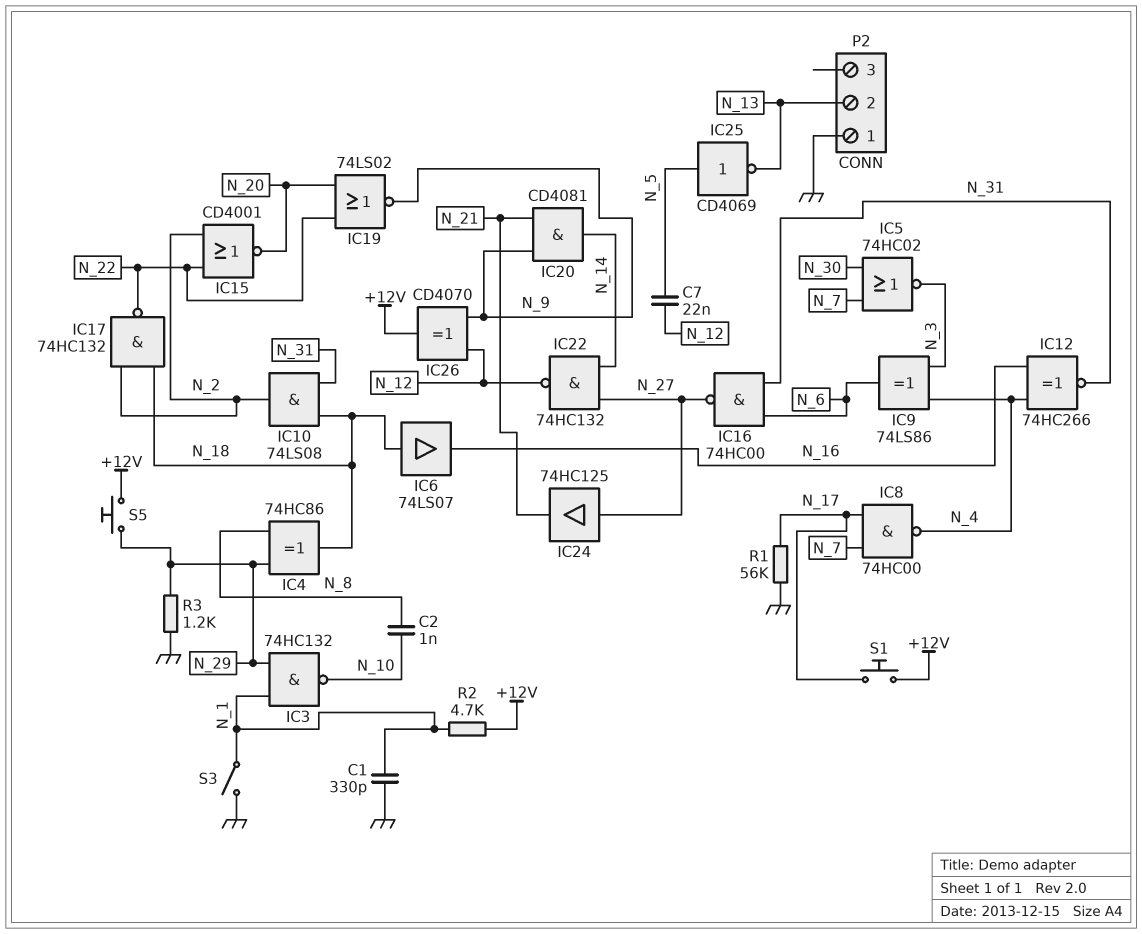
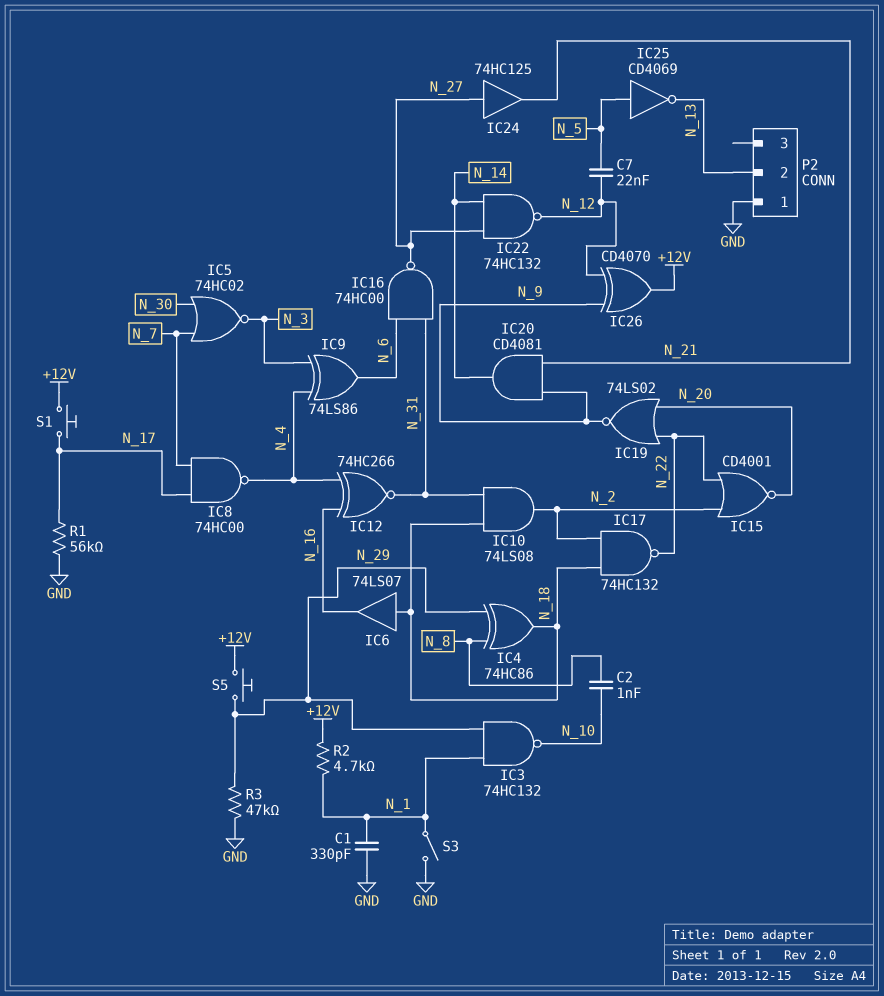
R3: 1.2k (GND, N_29) -> 47k (GND, N_29)

